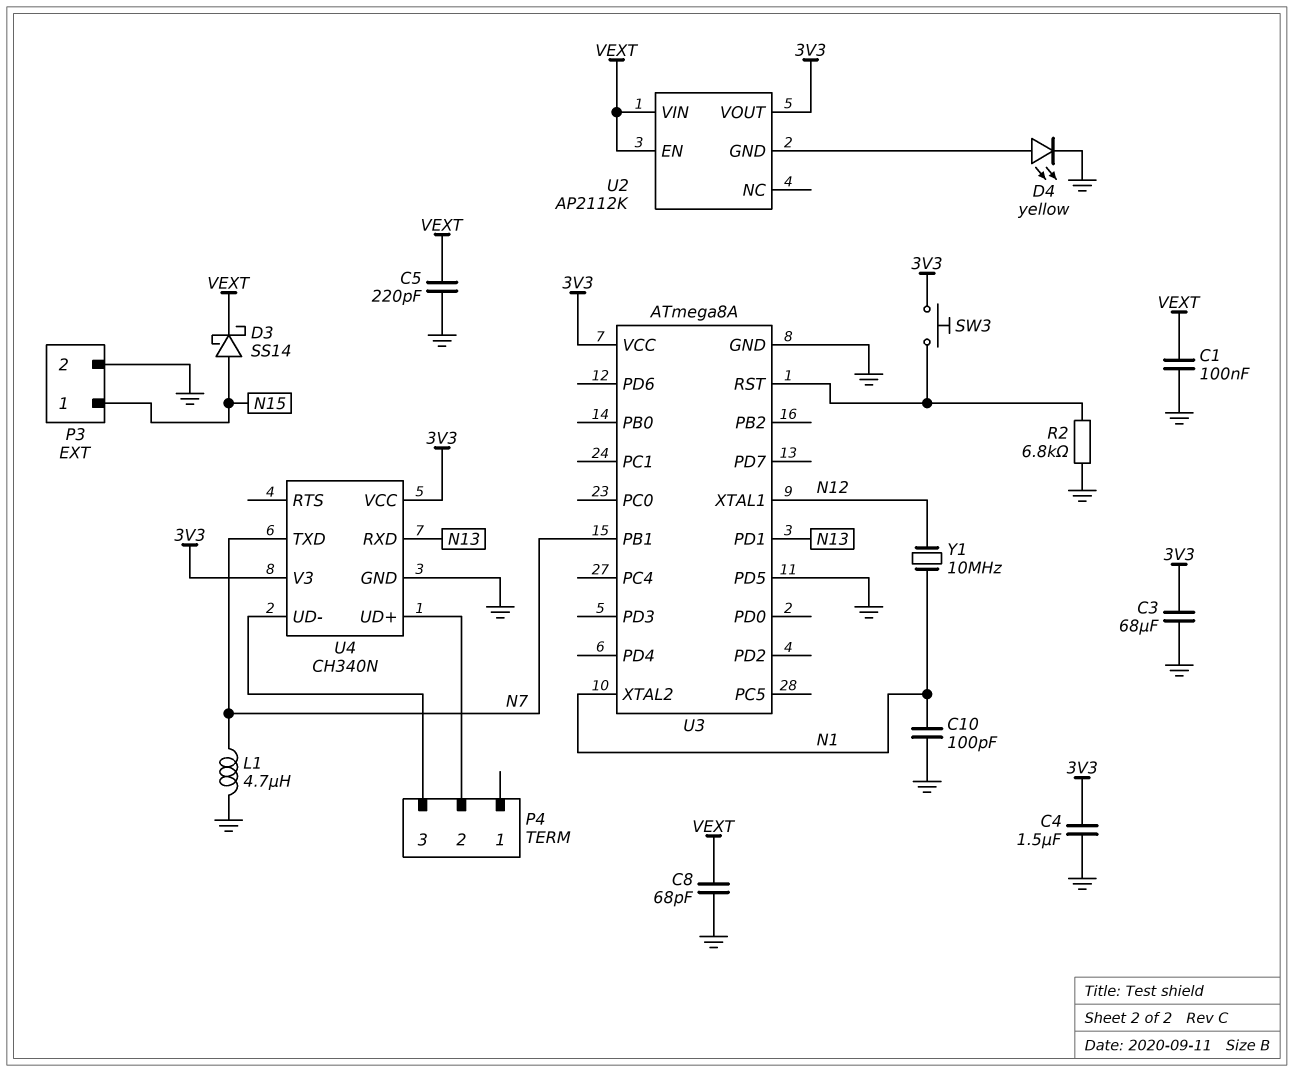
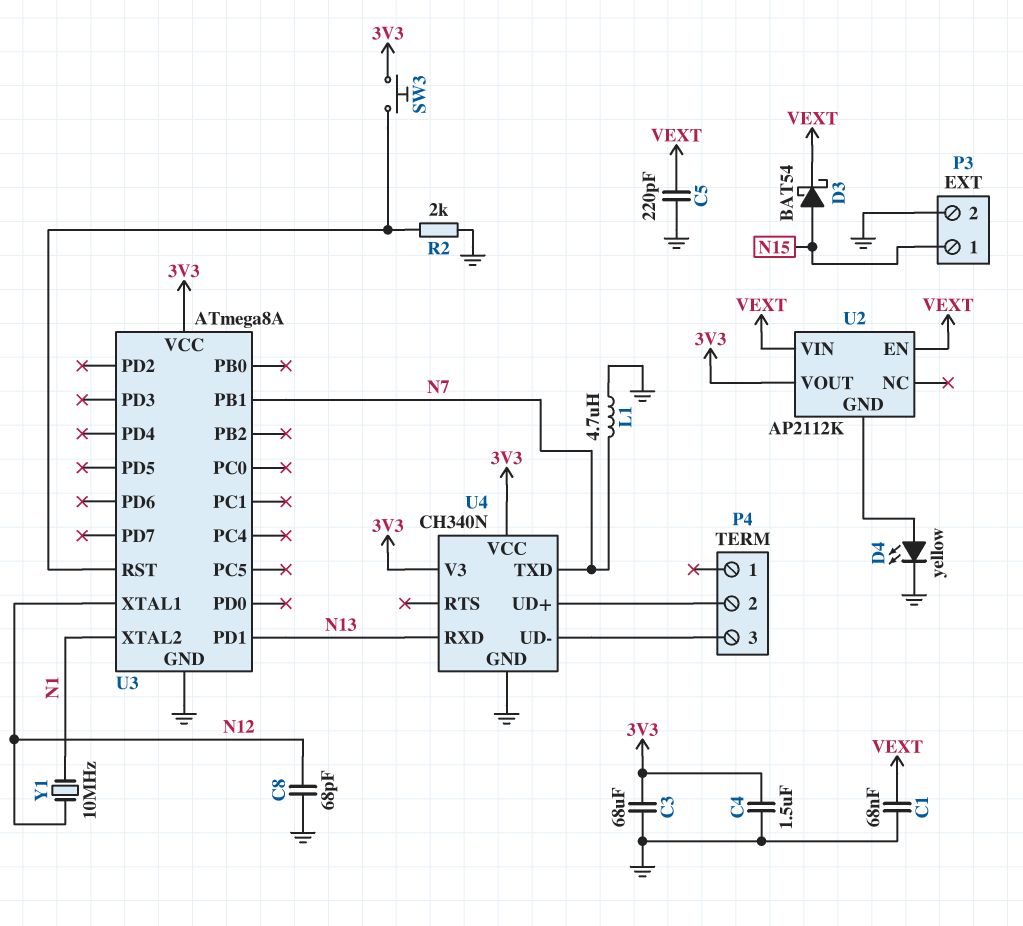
C1: 100nF (GND, VEXT) -> 68nF (GND, VEXT)
C8: 68pF (GND, VEXT) -> 68pF (GND, N12)
C10: 100pF (GND, N1) -> none
D3: schottky SS14 (A N15, K VEXT) -> schottky BAT54 (A N15, K VEXT)
R2: 6.8k (GND, U3/RST) -> 2k (GND, U3/RST)
U3 pin PD5: GND -> none

